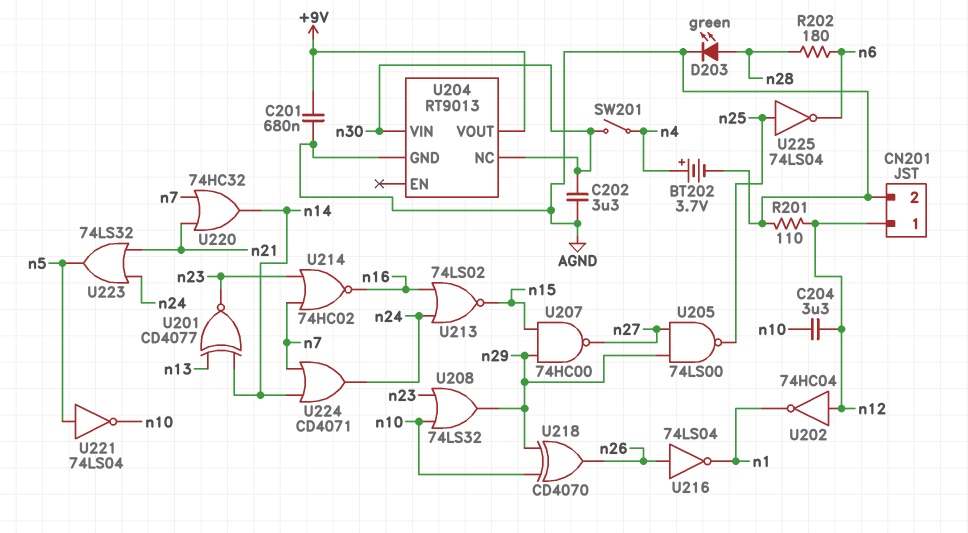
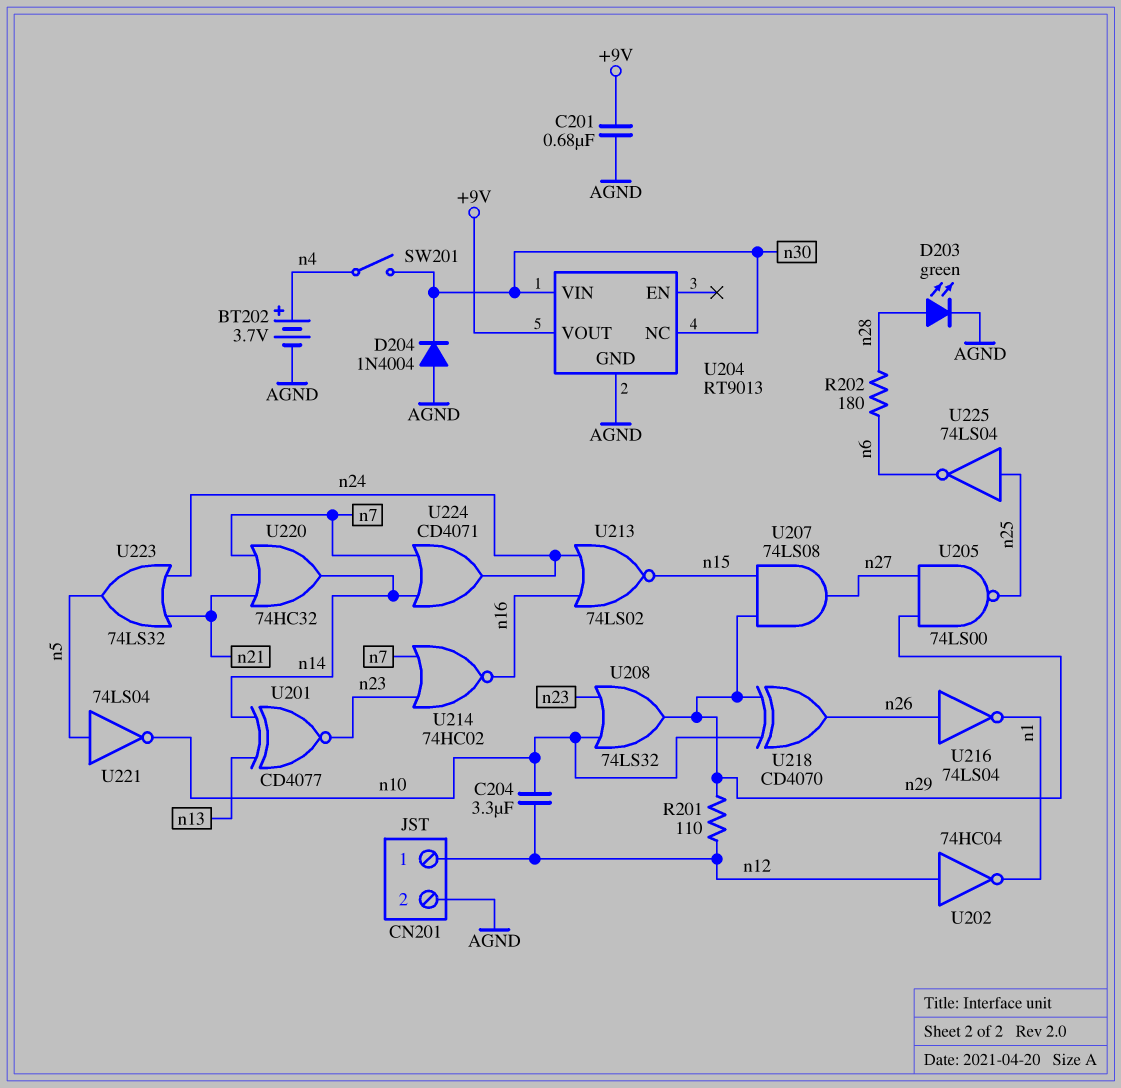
C202: 3.3uF (AGND, n30) -> none
D204: none -> diode 1N4004 (A AGND, K n30)
R201: 110 (AGND, n12) -> 110 (n12, n29)
U207: NAND 74HC00 (in n15, in n29, out n27) -> AND 74LS08 (in n15, in n29, out n27)

